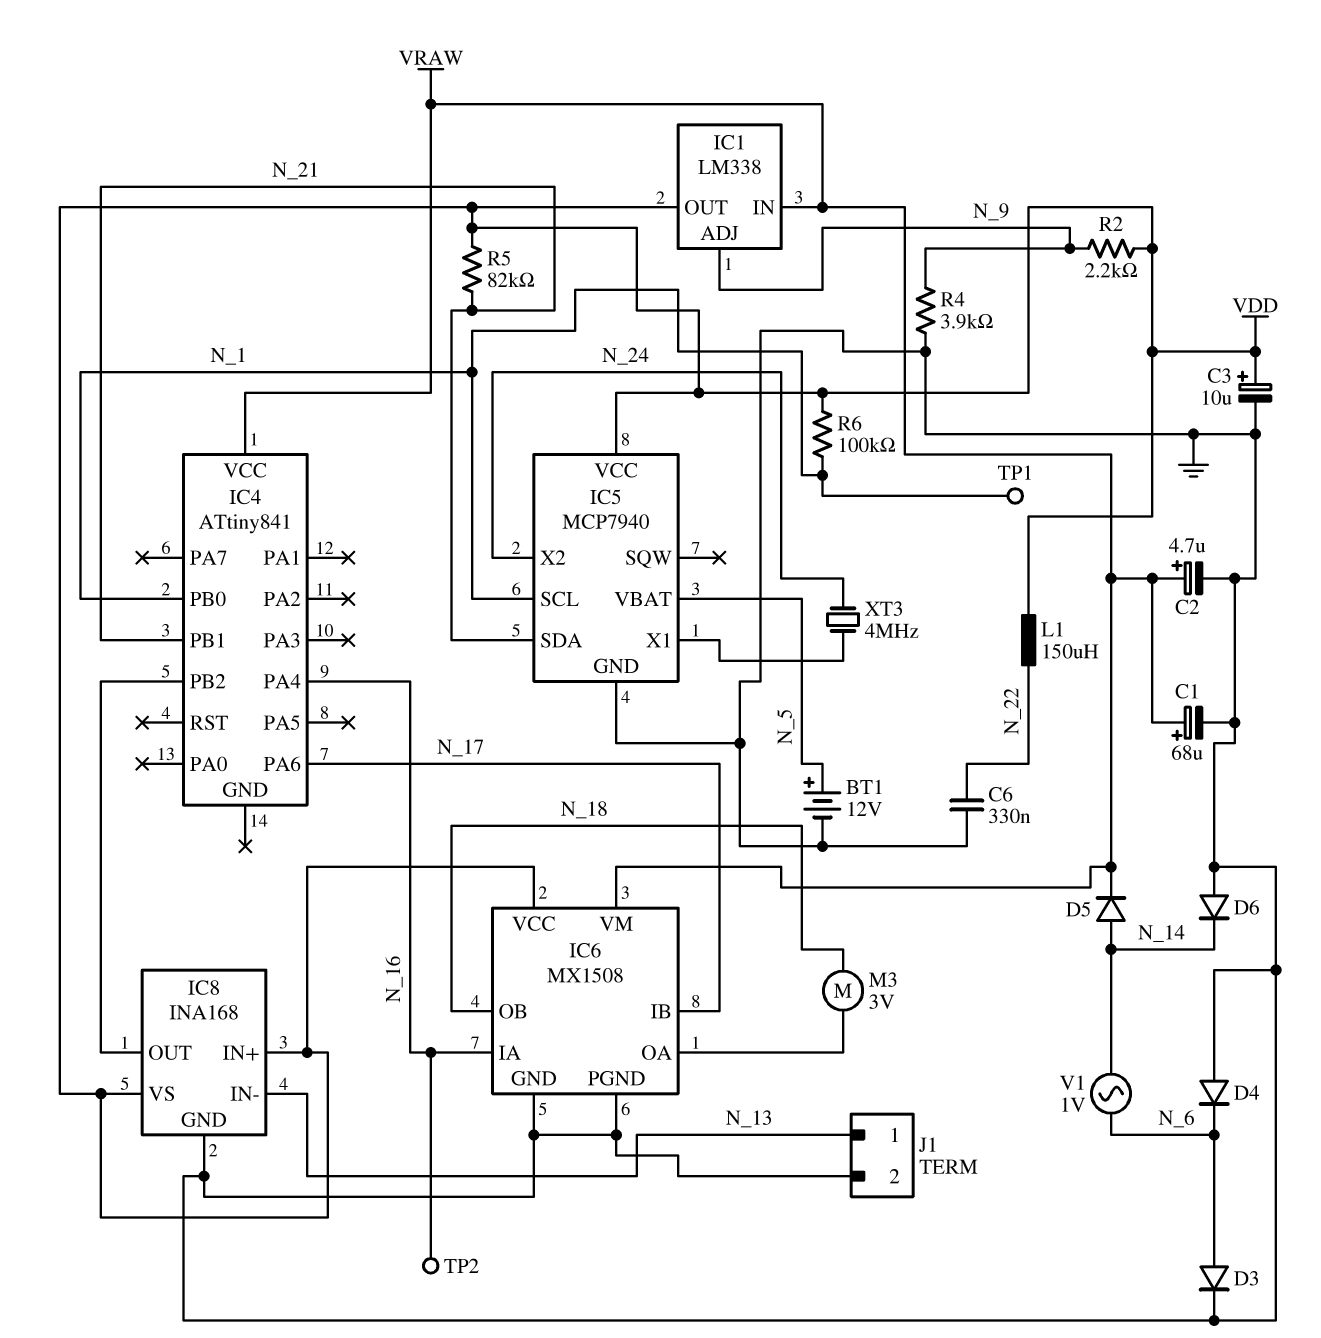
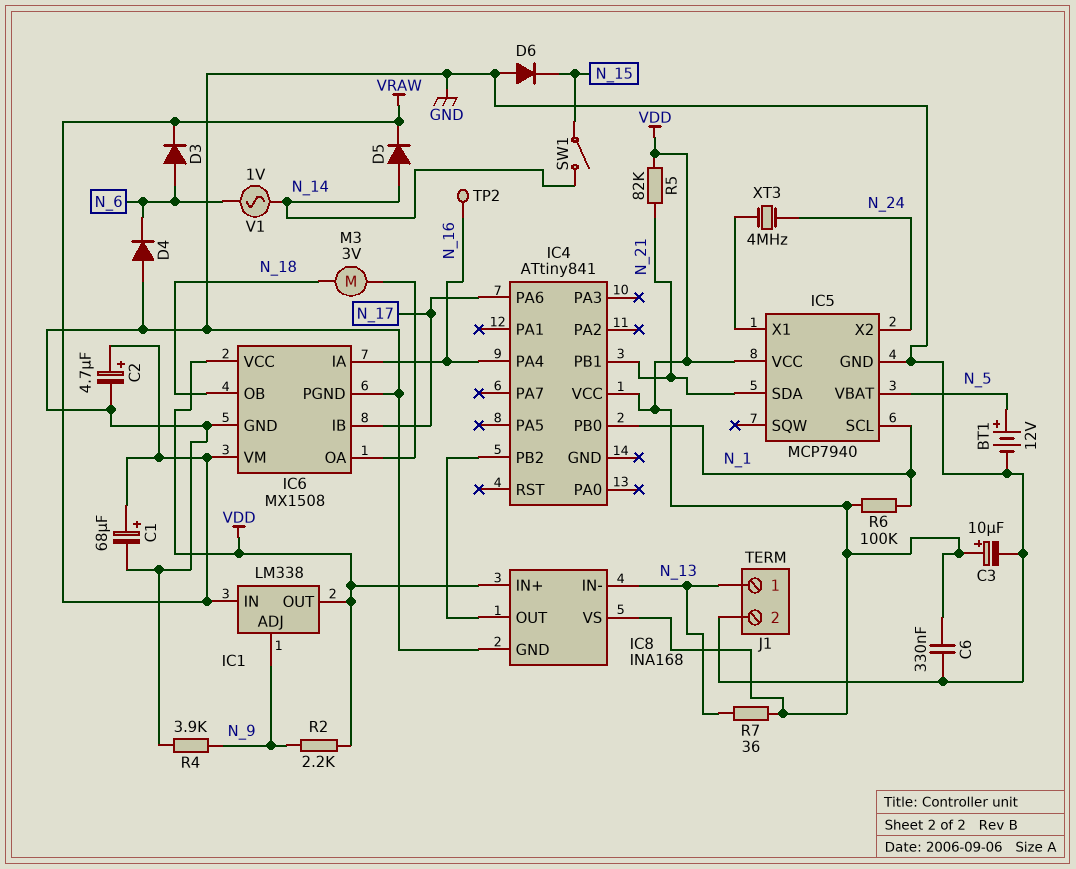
C6: 330nF (GND, N_22) -> 330nF (GND, VDD)
D3: diode (A N_6, K GND) -> diode (A N_6, K VRAW)
D6: diode (A GND, K N_14) -> diode (A GND, K N_15)
IC4 pin VCC: VRAW -> VDD
L1: 150uH (N_22, VDD) -> none
R7: none -> 36 (N_13, VDD)
SW1: none -> switch (N_14, N_15)
TP1: test point (N_1) -> none

